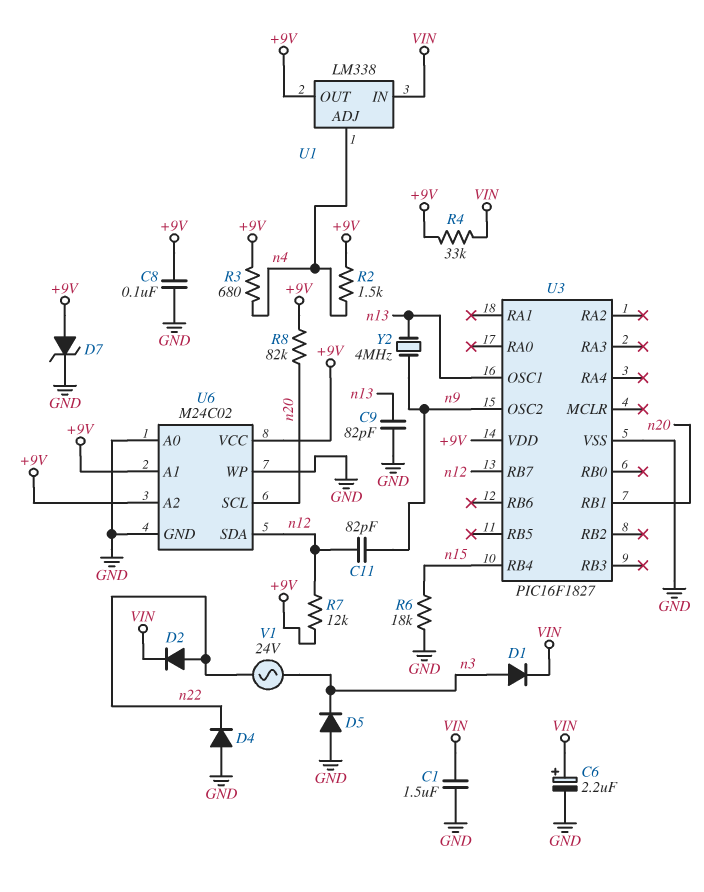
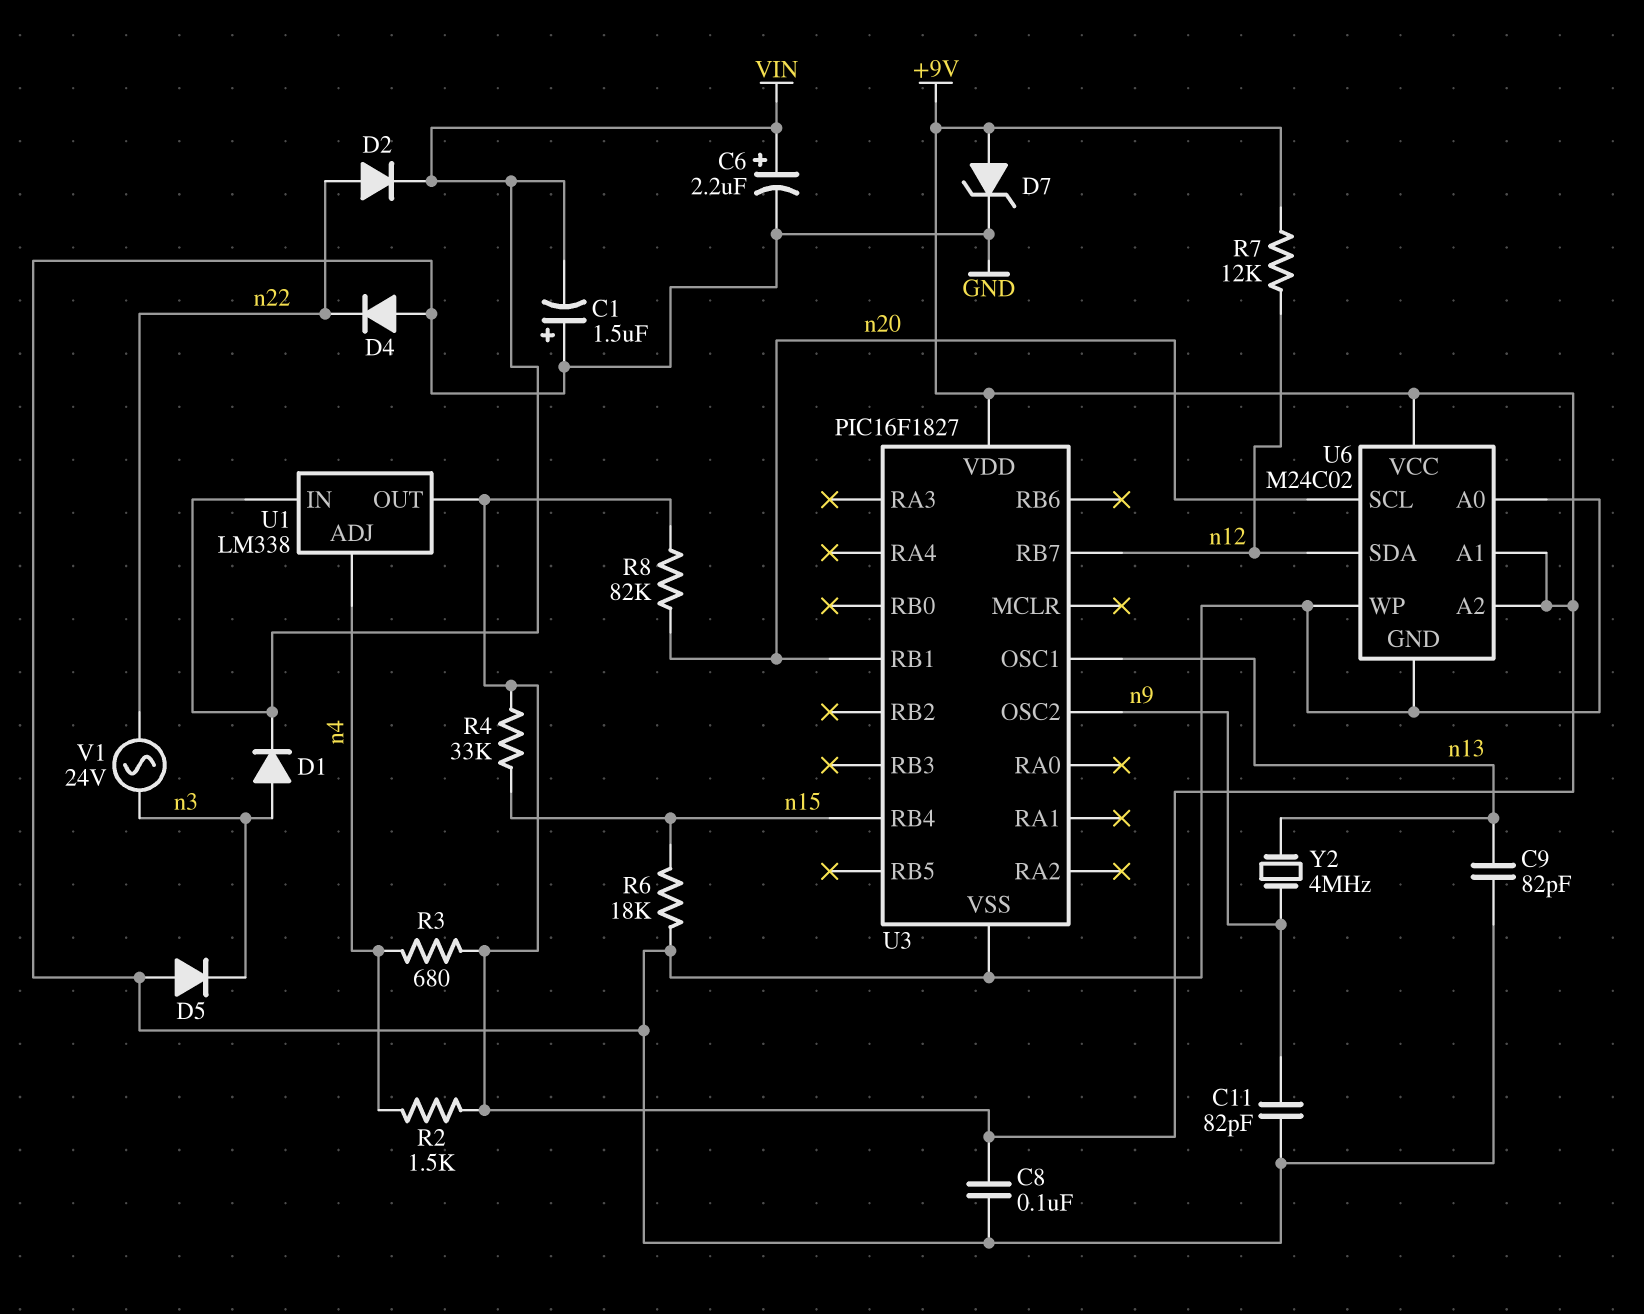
C1: 1.5uF (GND, VIN) -> 1.5uF (plus GND, minus VIN)
C11: 82pF (n9, n12) -> 82pF (GND, n9)
R4: 33k (+9V, VIN) -> 33k (+9V, n15)

